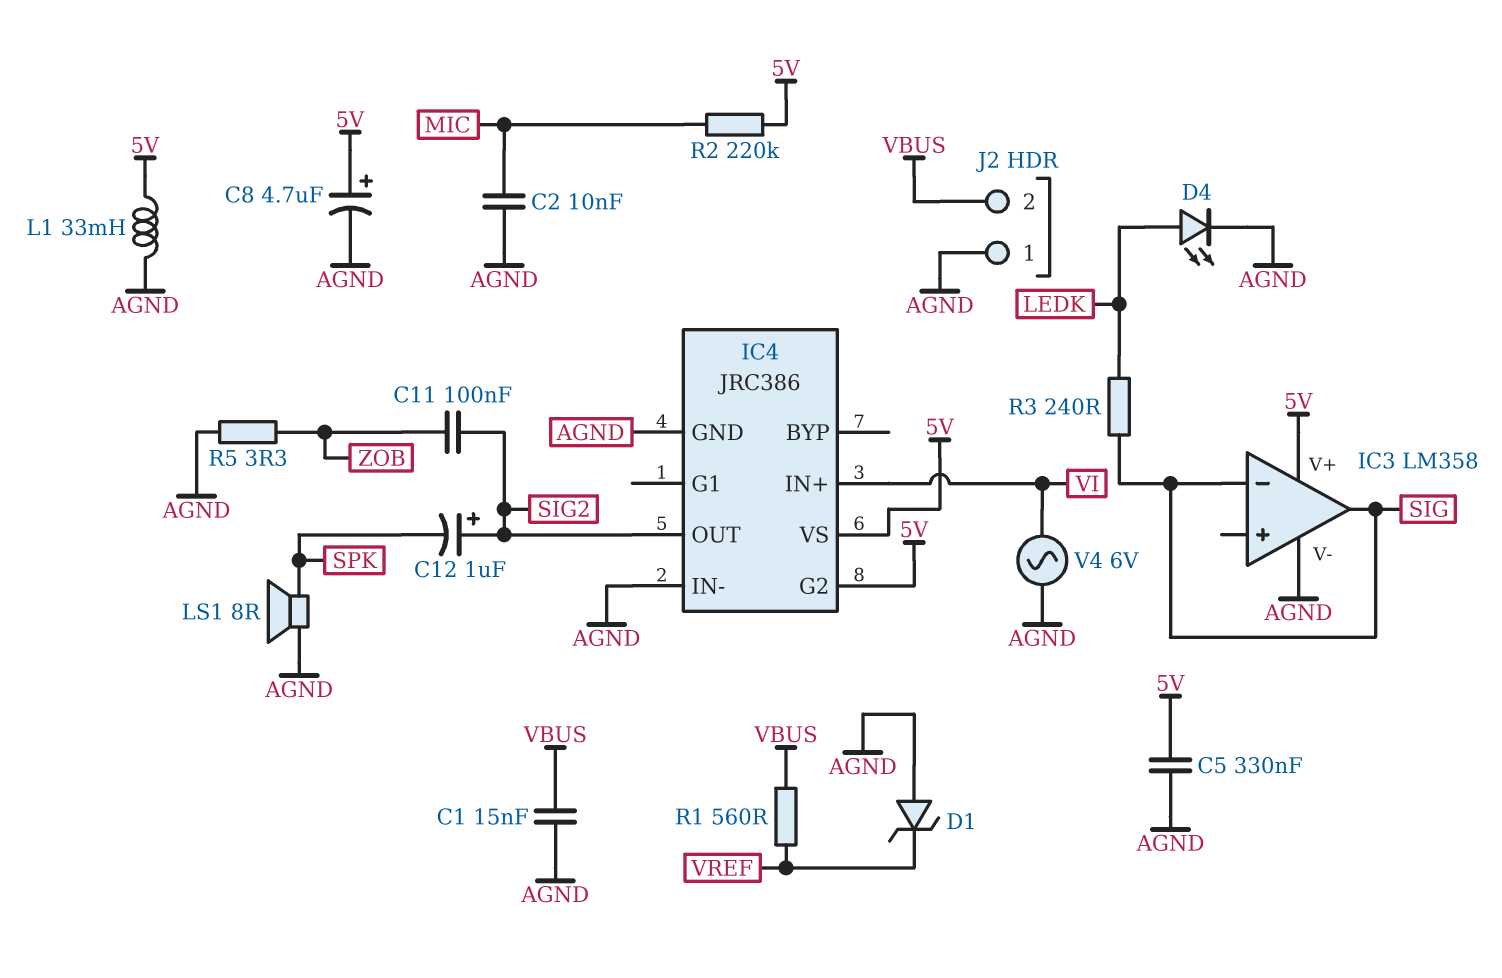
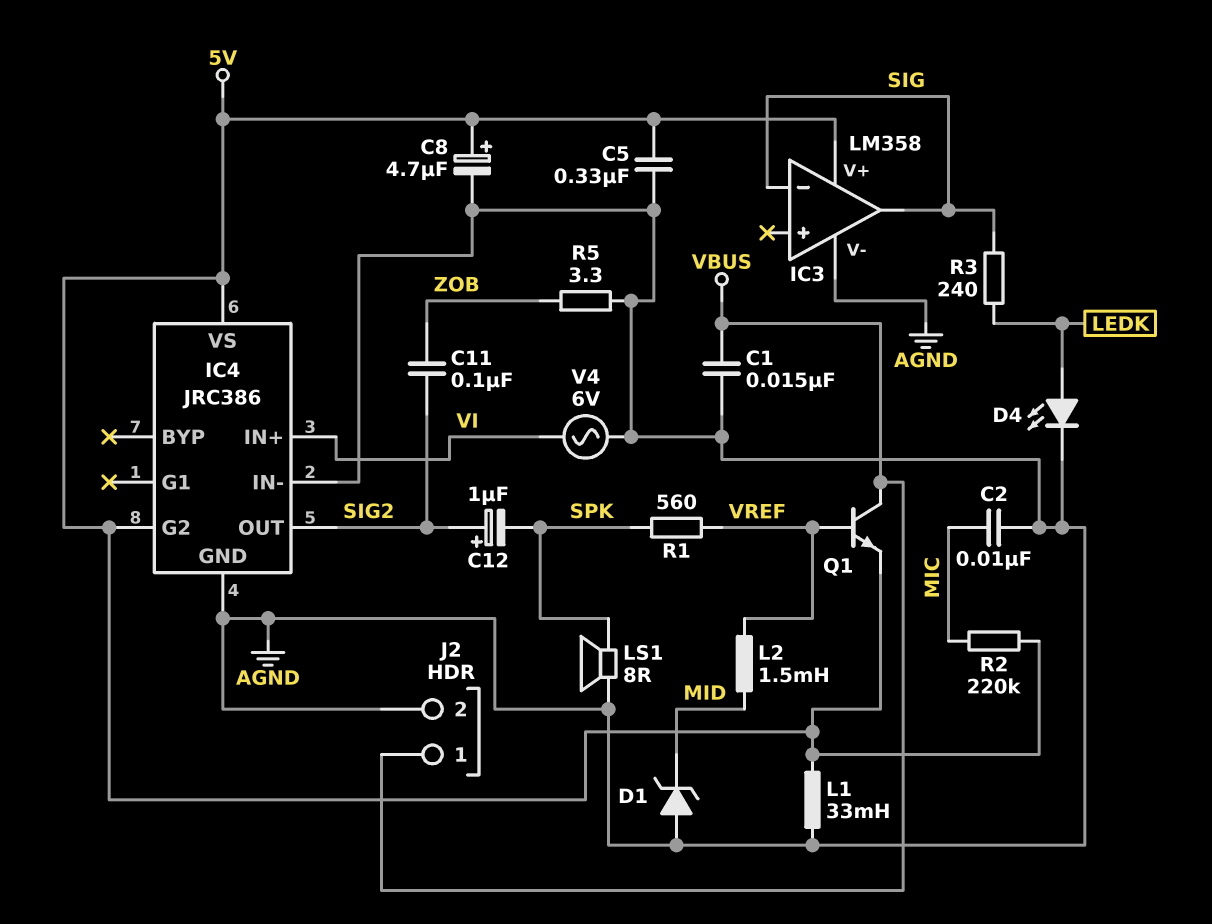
D1: zener (A AGND, K VREF) -> zener (A AGND, K MID)
J2 pin 1: AGND -> VBUS
J2 pin 2: VBUS -> AGND
L2: none -> 1.5mH (MID, VREF)
Q1: none -> NPN (B VREF, C VBUS, E 5V)
R1: 560 (VBUS, VREF) -> 560 (SPK, VREF)

